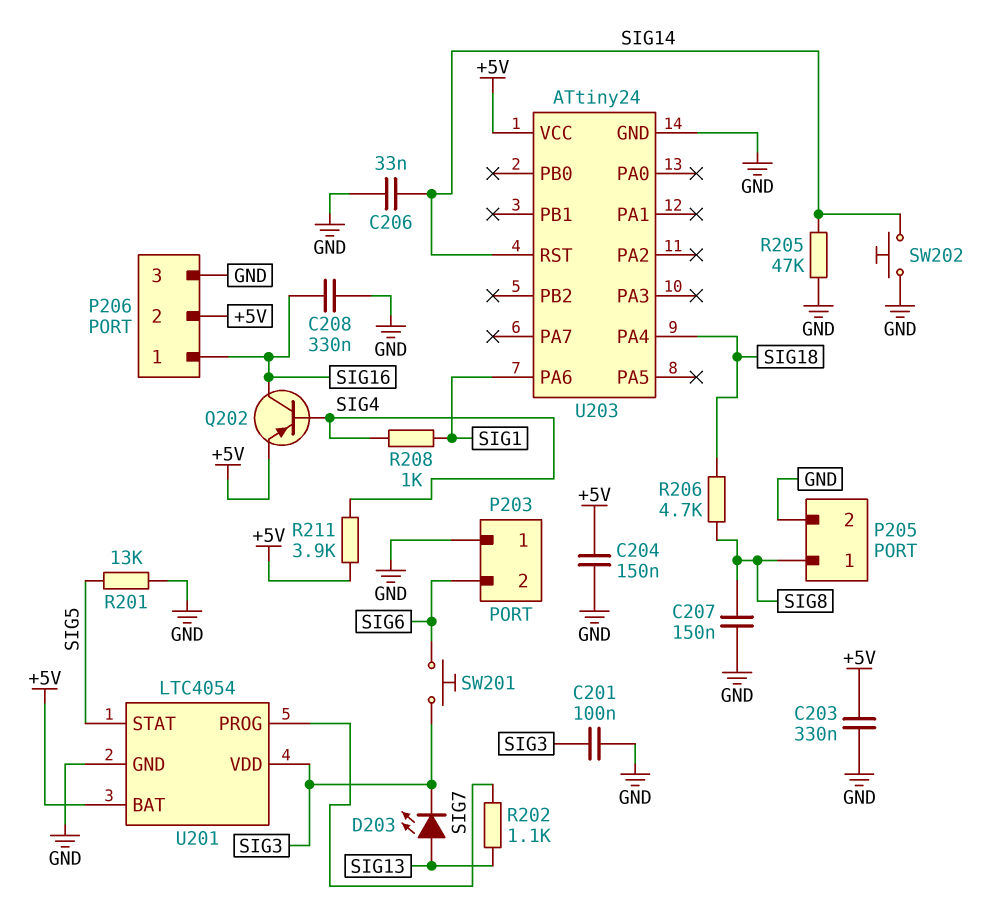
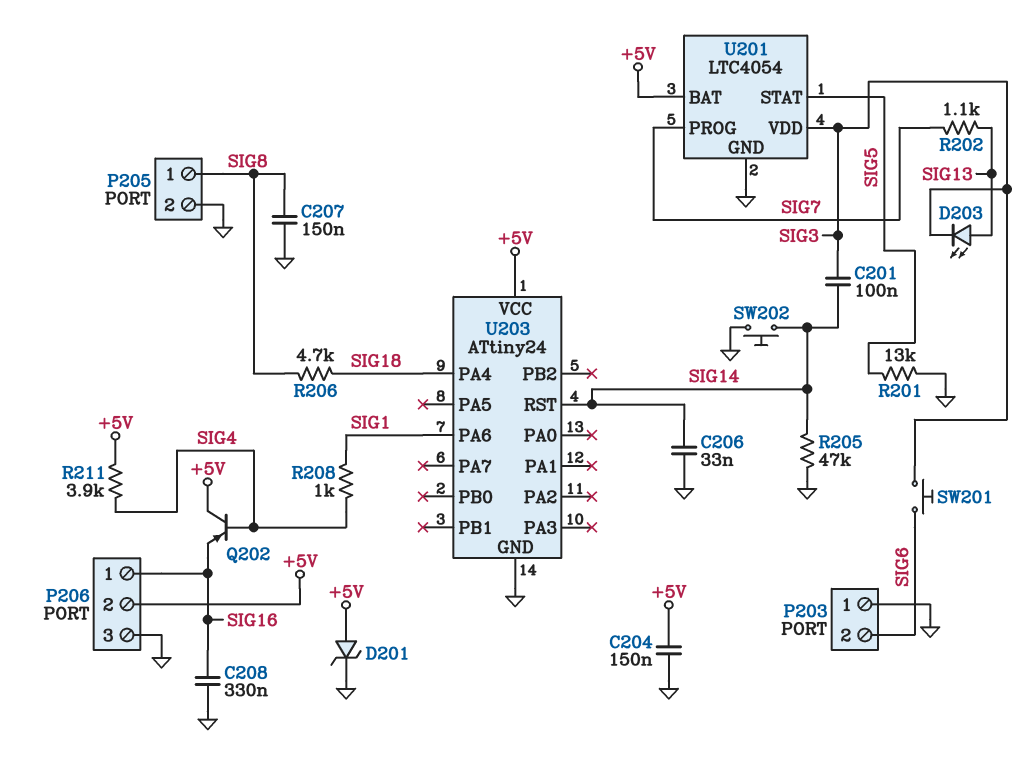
C201: 100nF (GND, SIG3) -> 100nF (SIG3, SIG14)
C203: 330nF (+5V, GND) -> none
D201: none -> zener (A +5V, K GND)
Q202: PNP (B SIG4, C SIG16, E +5V) -> PNP (B SIG4, C +5V, E SIG16)

